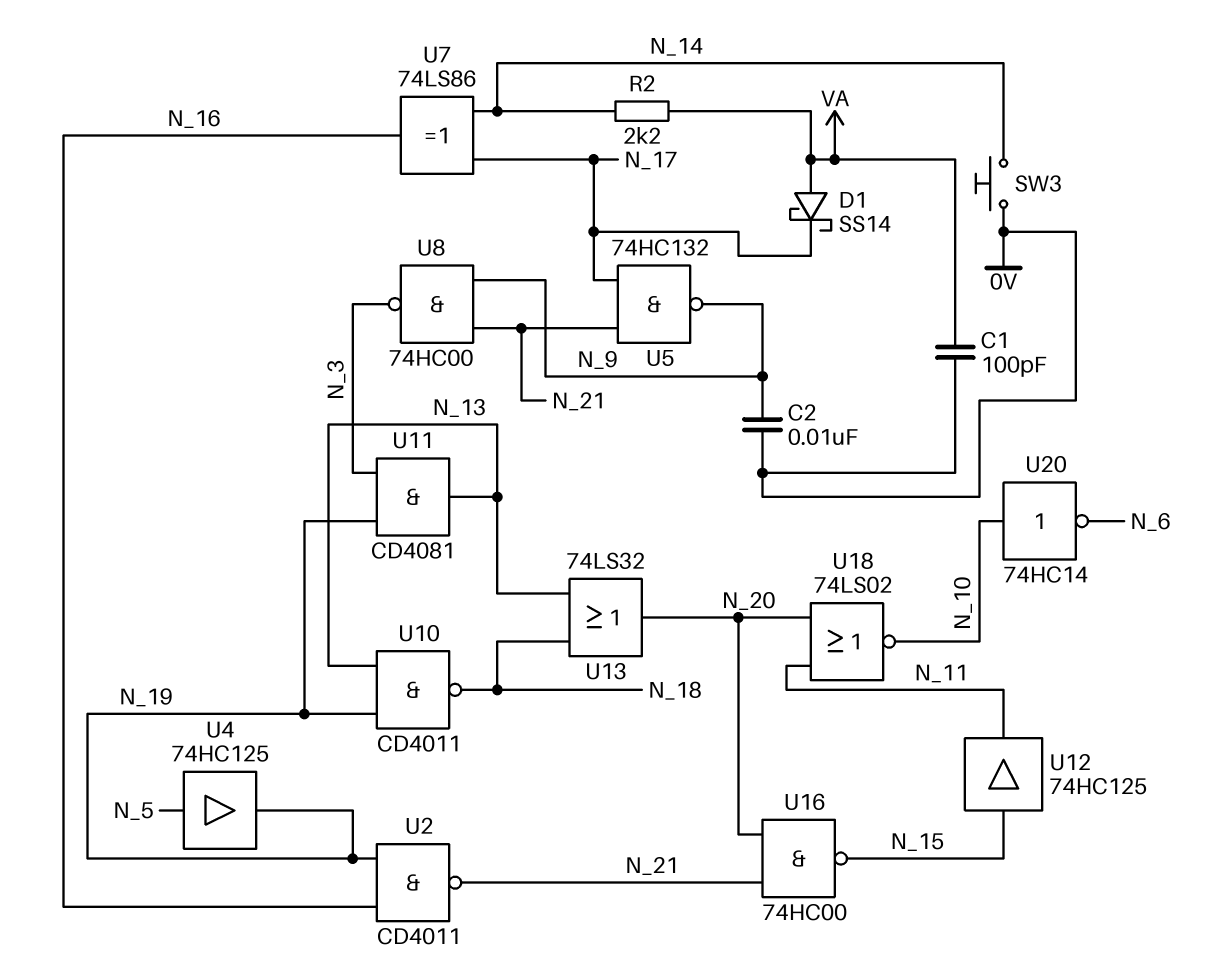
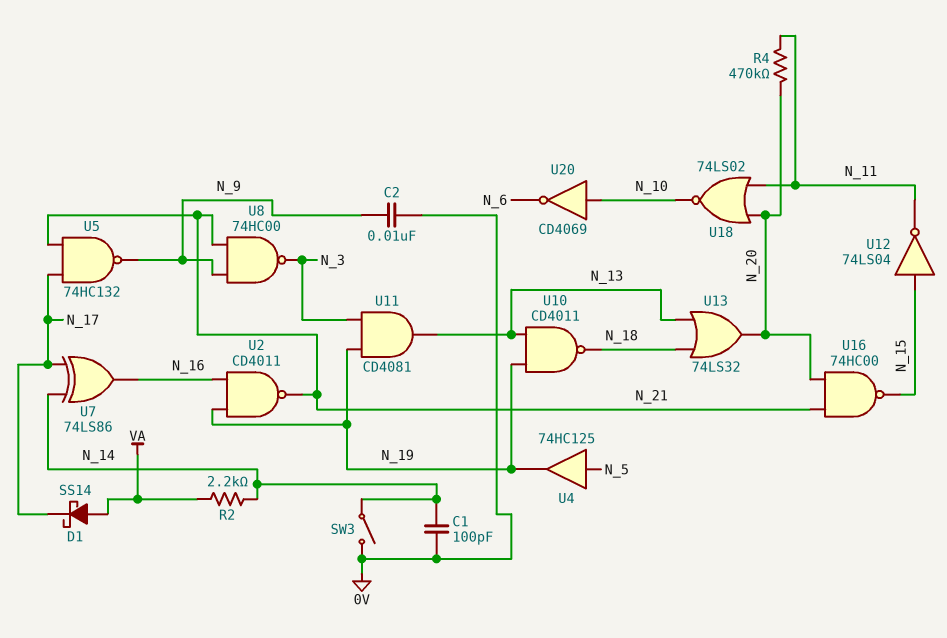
C1: 100pF (0V, VA) -> 100pF (0V, N_14)
R4: none -> 470k (N_11, N_20)
SW3: button (0V, N_14) -> switch (0V, N_14)
U12: buffer 74HC125 (in N_15, out N_11) -> NOT 74LS04 (in N_15, out N_11)
U20: NOT 74HC14 (in N_10, out N_6) -> NOT CD4069 (in N_10, out N_6)

